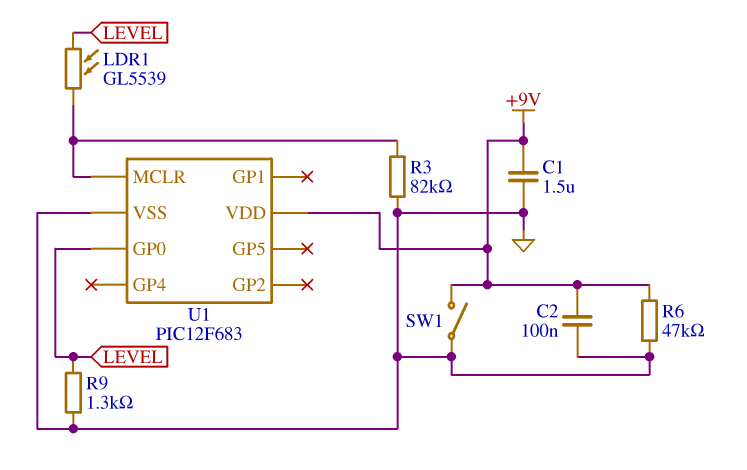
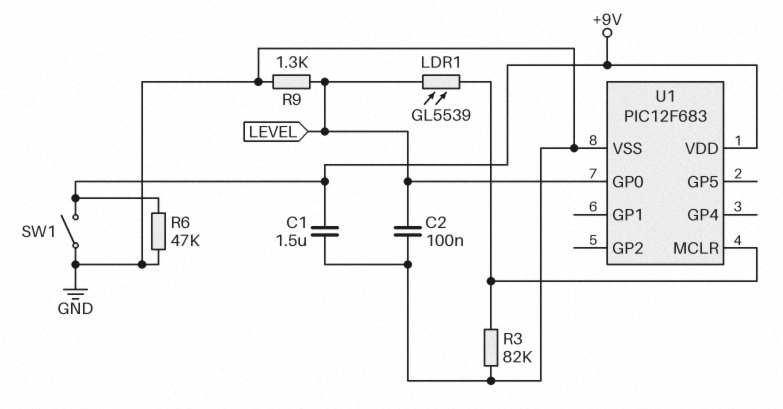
C2: 100nF (+9V, GND) -> 100nF (GND, LEVEL)

